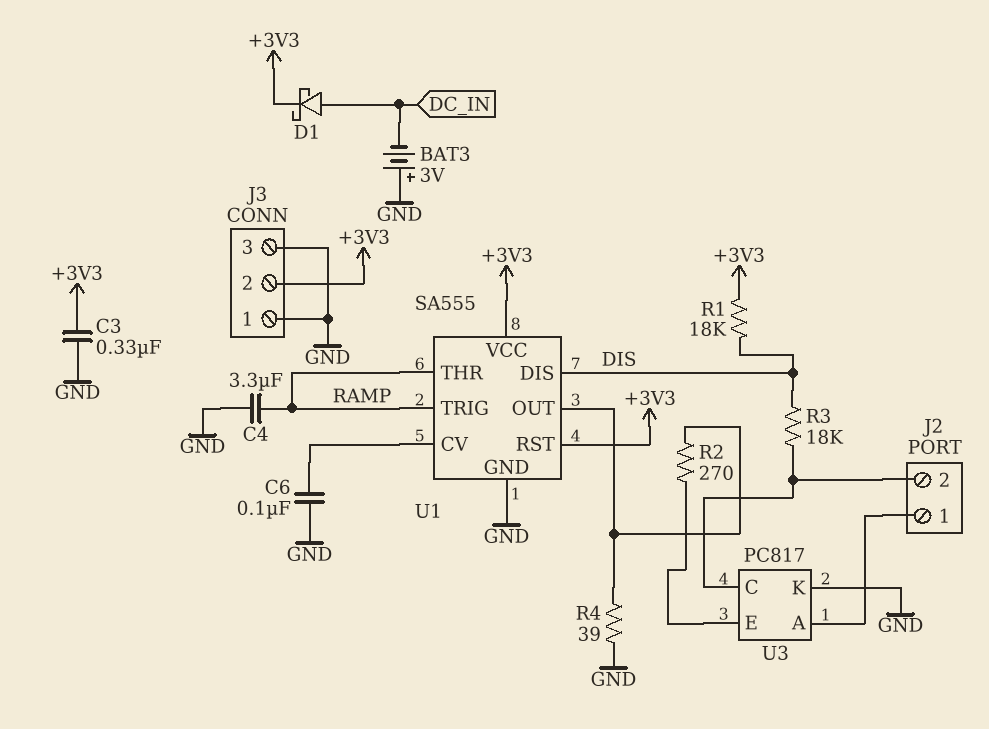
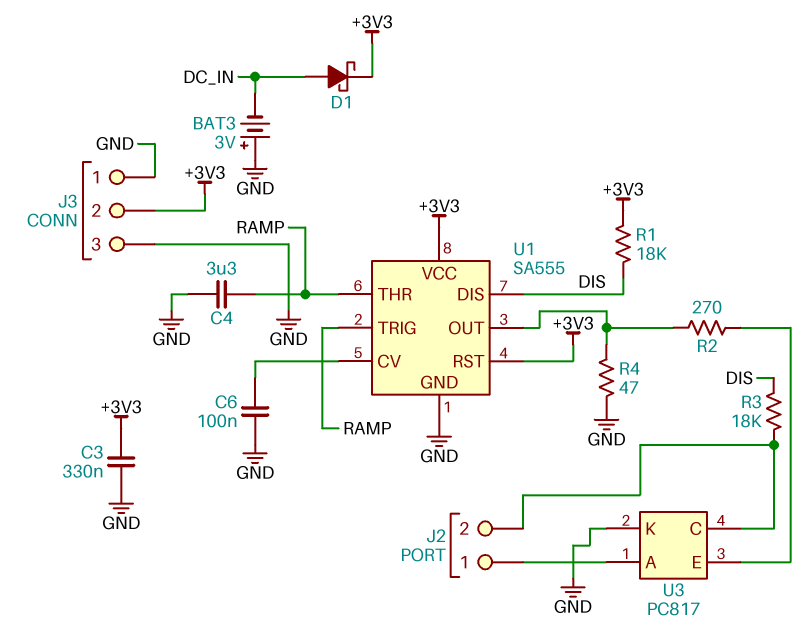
R4: 39 (GND, U1/OUT) -> 47 (GND, U1/OUT)

